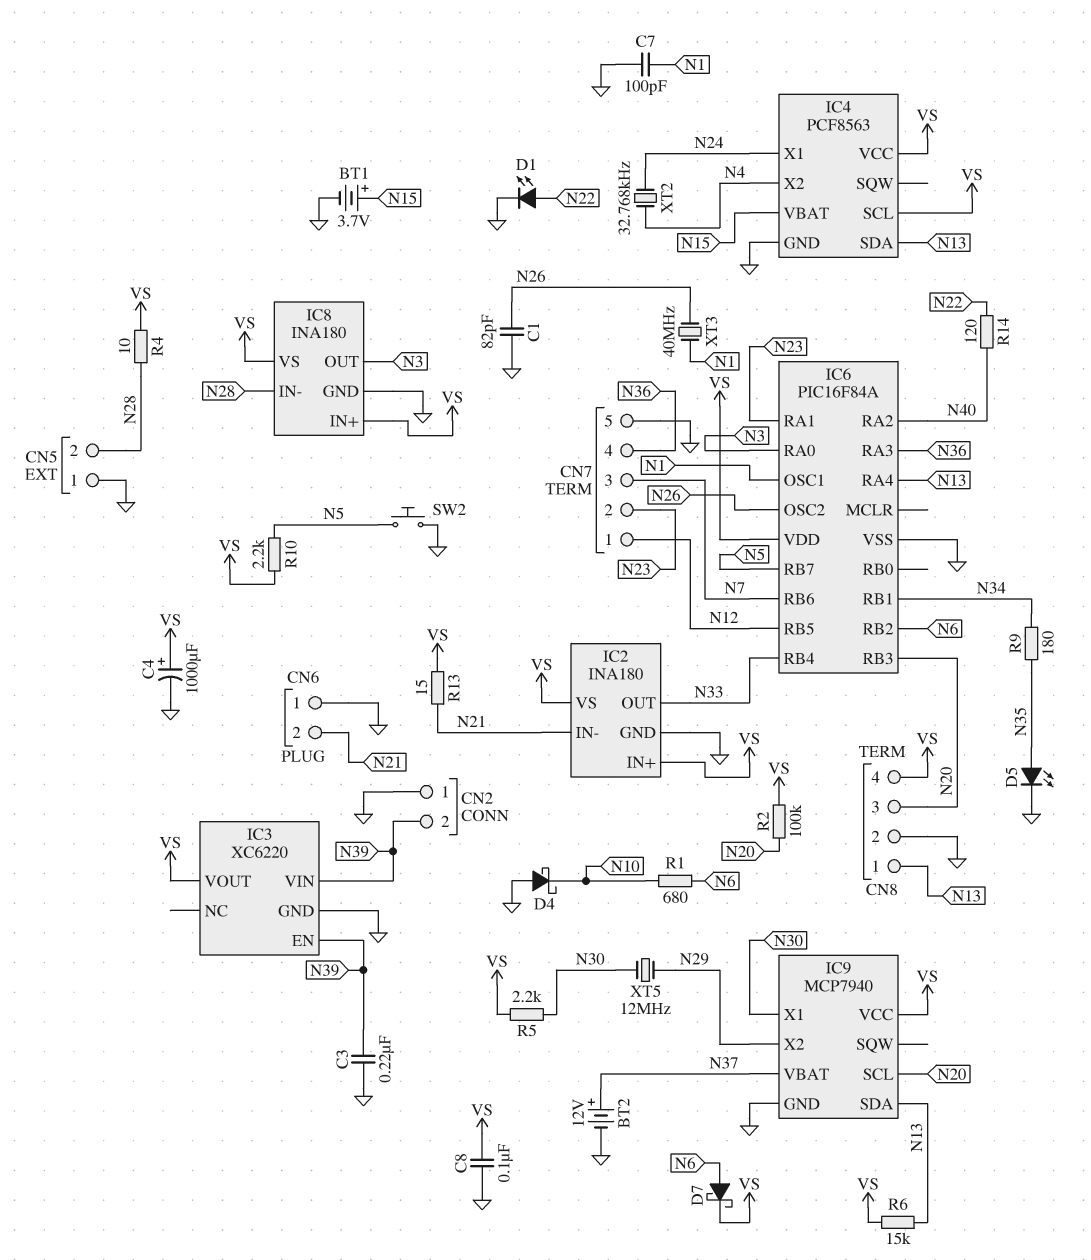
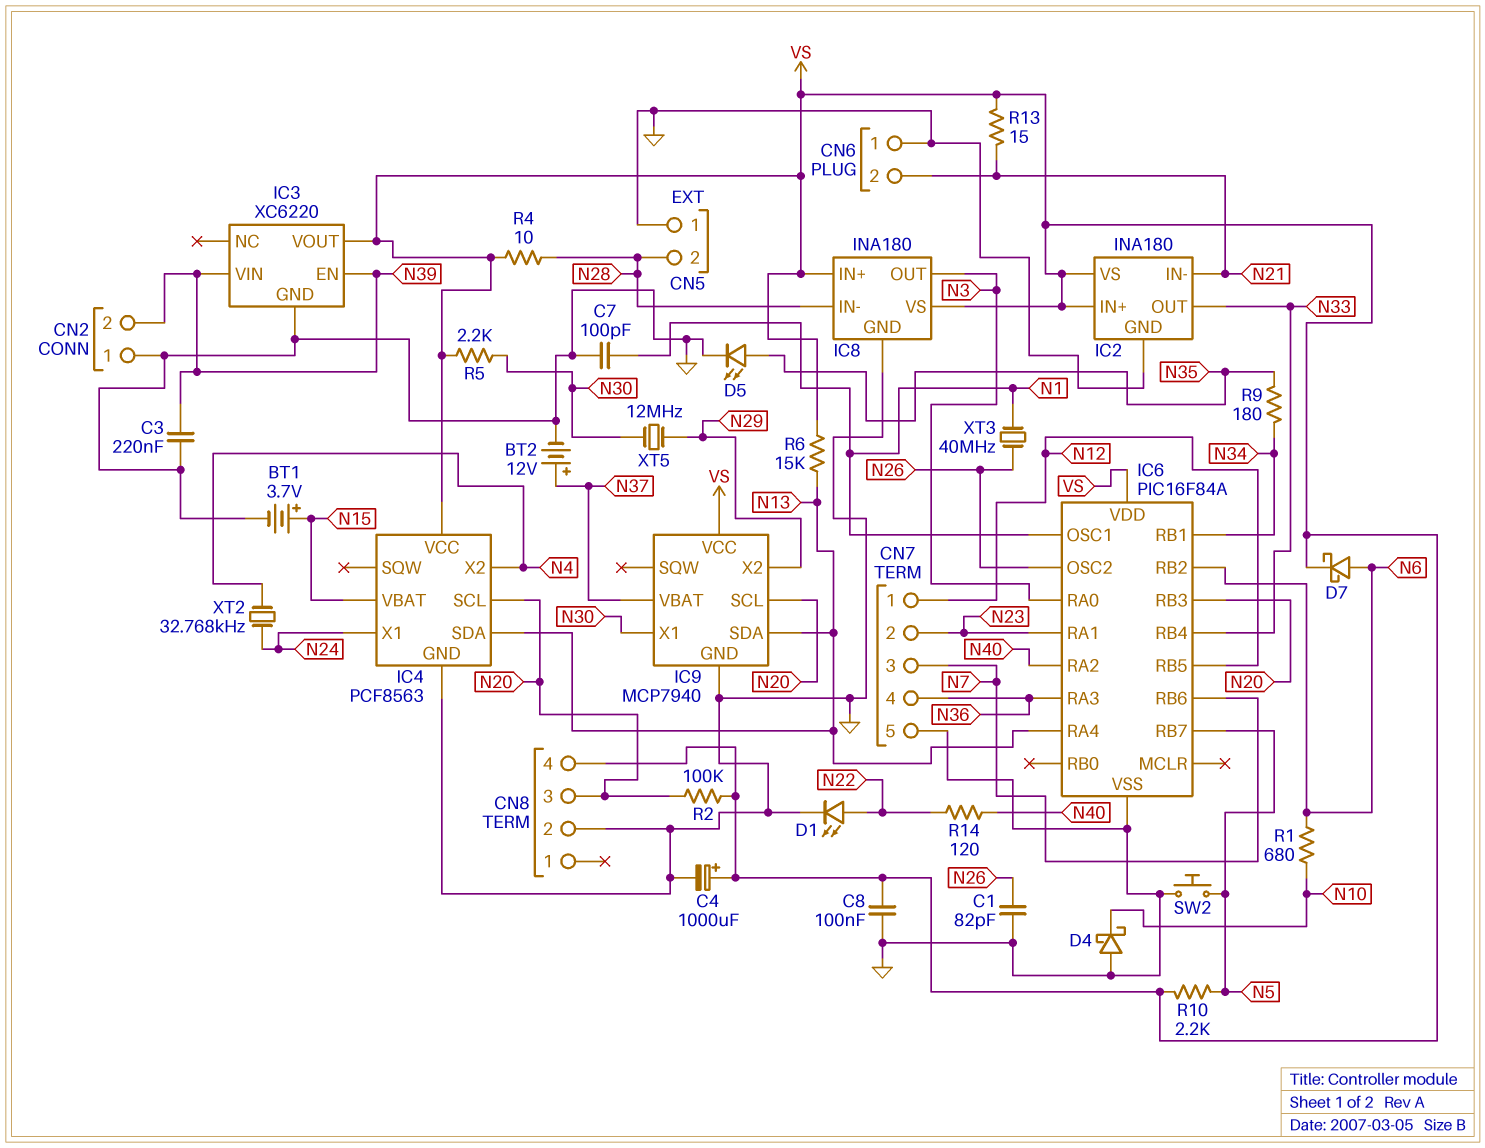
CN8 pin 1: N13 -> none
IC4 pin SCL: VS -> N20

